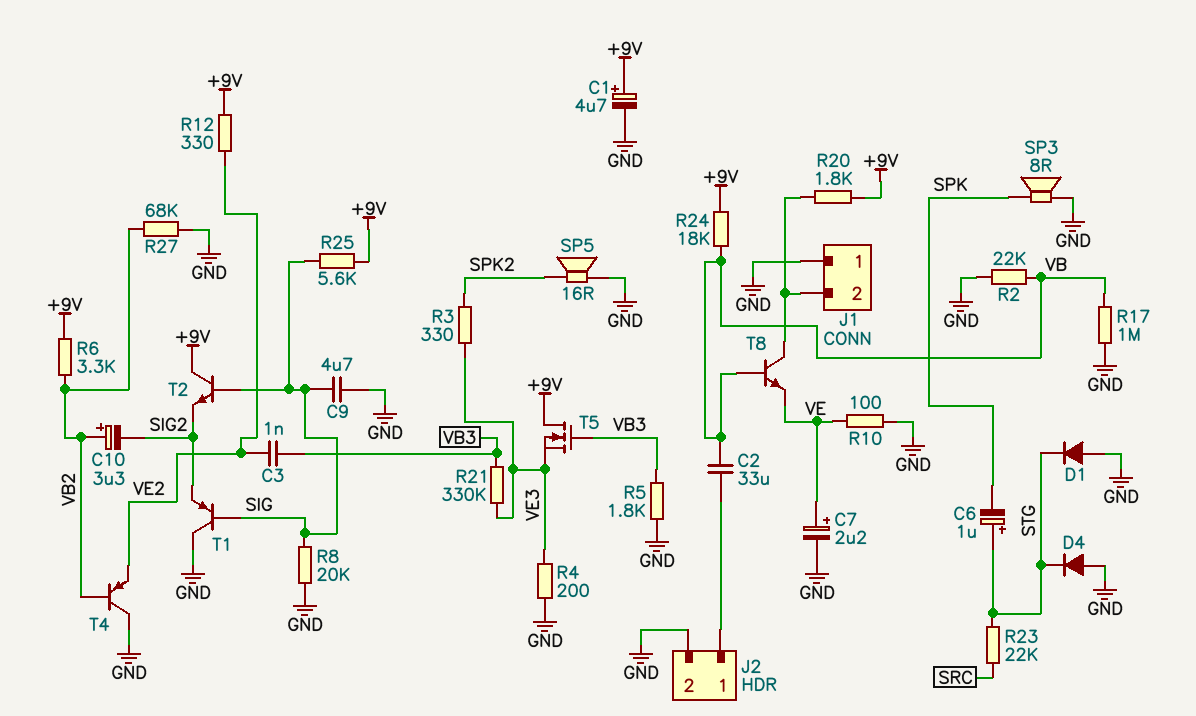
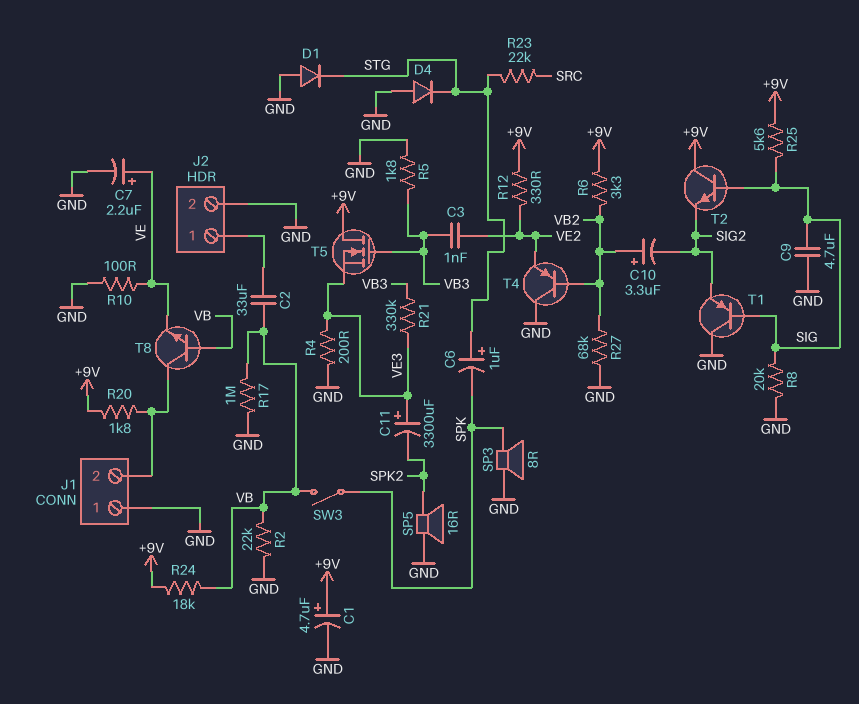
C11: none -> 3300uF (plus VE3, minus SPK2)
R3: 330 (SPK2, VE3) -> none
SW3: none -> switch (SPK, VB)

